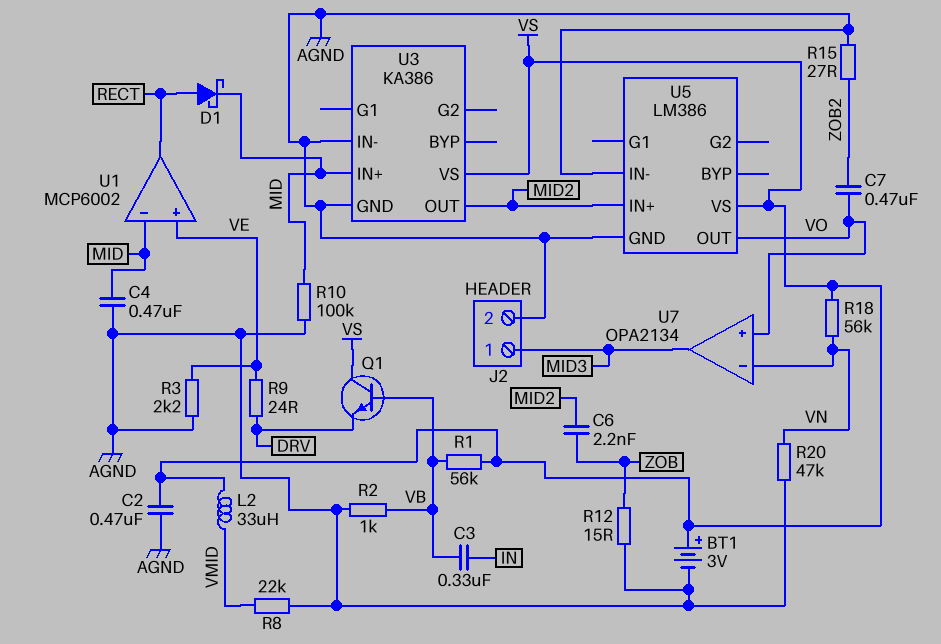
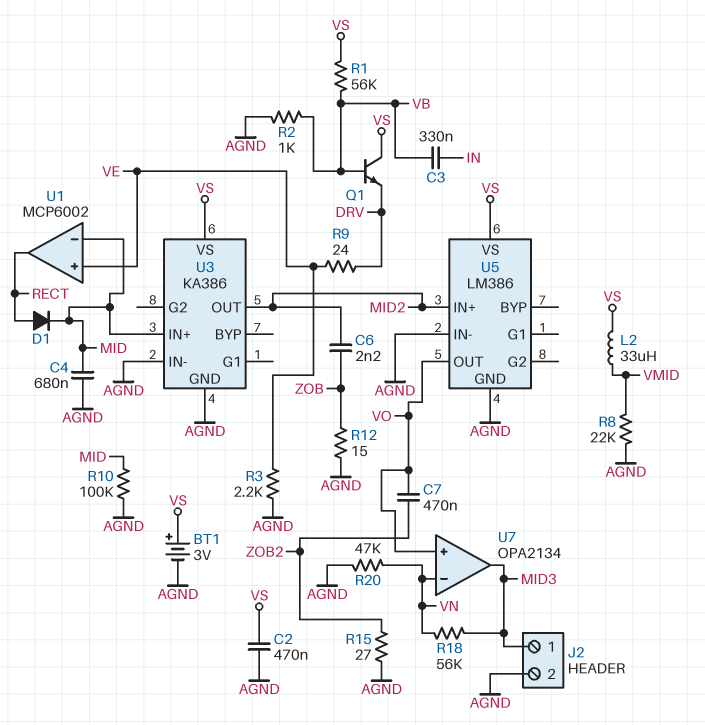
C4: 470nF (AGND, MID) -> 680nF (AGND, MID)
D1: schottky (A RECT, K MID) -> diode (A RECT, K MID)
R18: 56k (VN, VS) -> 56k (MID3, VN)

